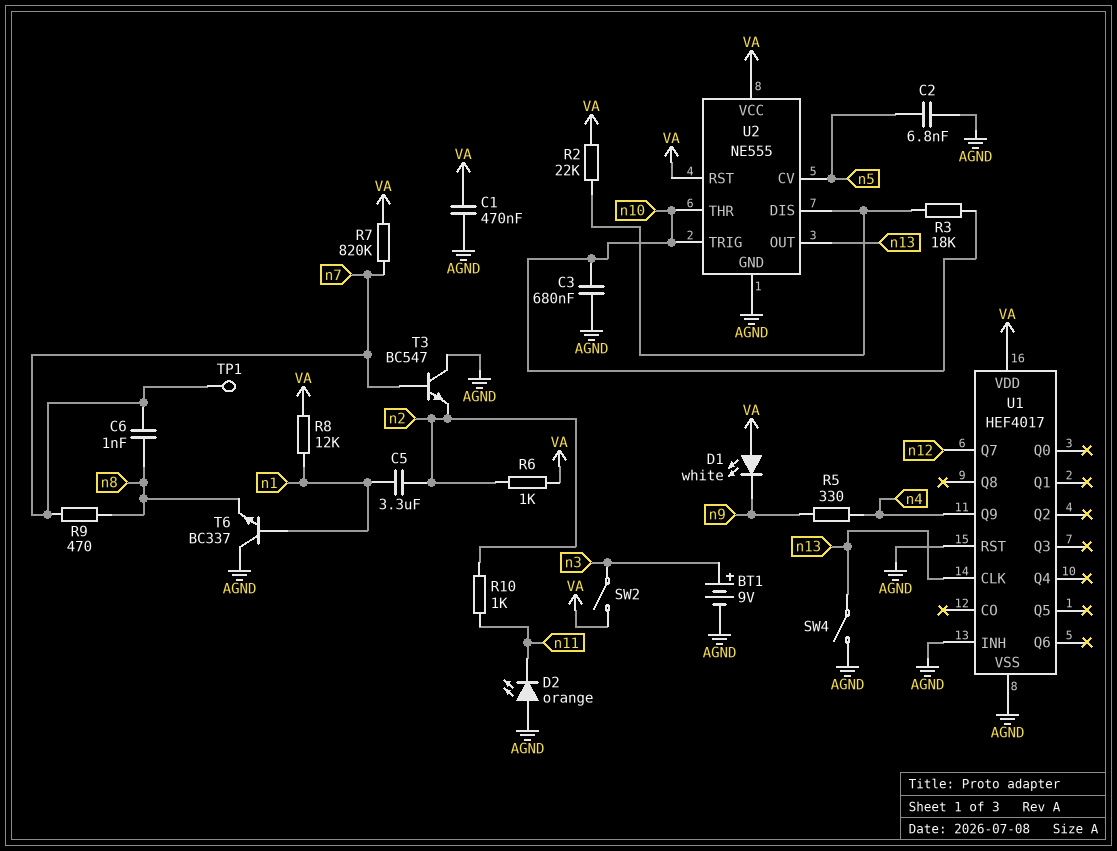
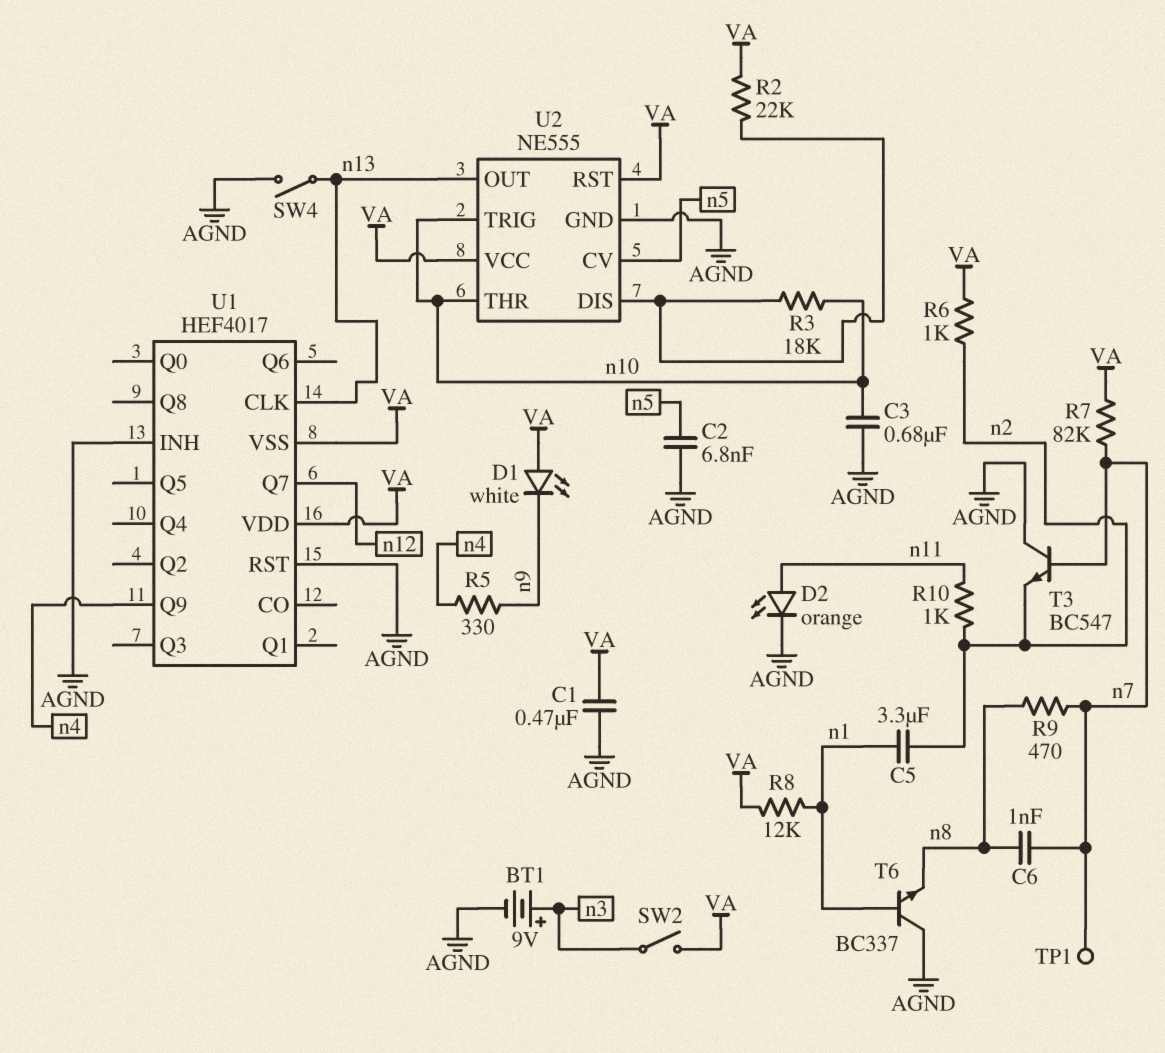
D2: LED orange (A AGND, K n11) -> LED orange (A n11, K AGND)
R7: 820k (VA, n7) -> 82k (VA, n7)
U1 pin VSS: AGND -> VA

